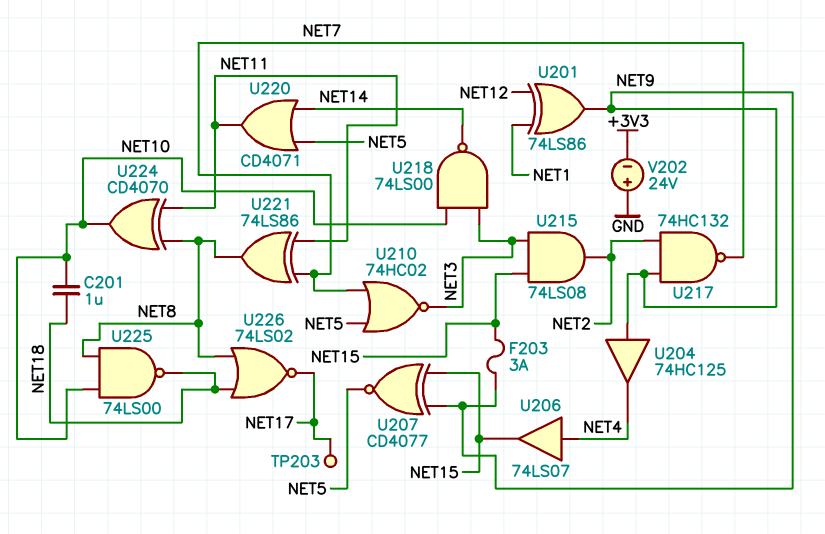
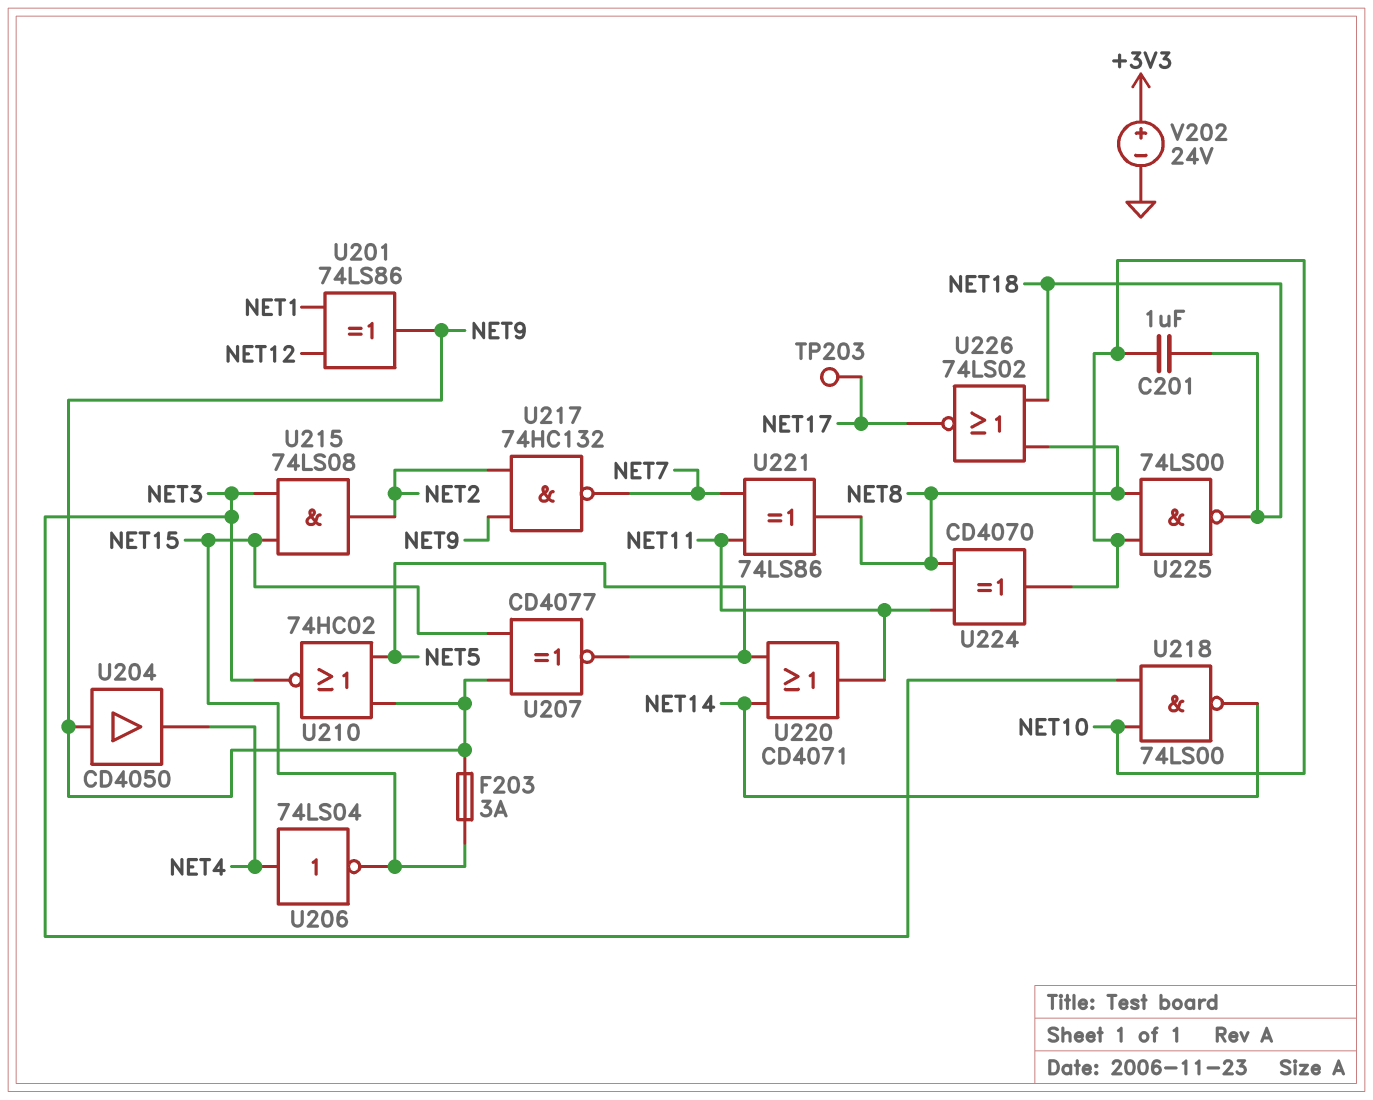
U204: buffer 74HC125 (in NET9, out NET4) -> buffer CD4050 (in NET9, out NET4)
U206: buffer 74LS07 (in NET4, out NET15) -> NOT 74LS04 (in NET4, out NET15)
U210: NOR 74HC02 (in NET5, in NET7, out NET3) -> NOR 74HC02 (in NET5, in NET9, out NET3)
V202: 24V (plus GND, minus +3V3) -> 24V (plus +3V3, minus GND)

